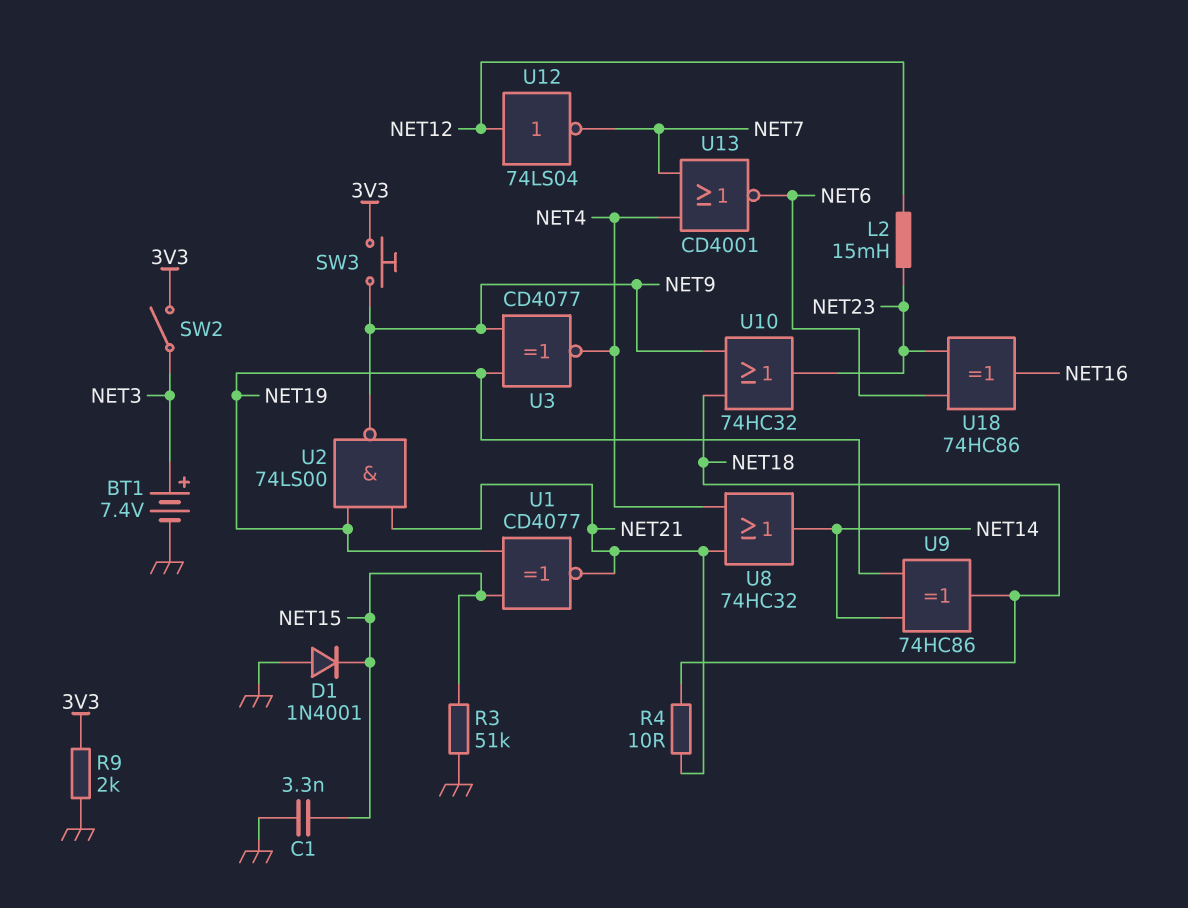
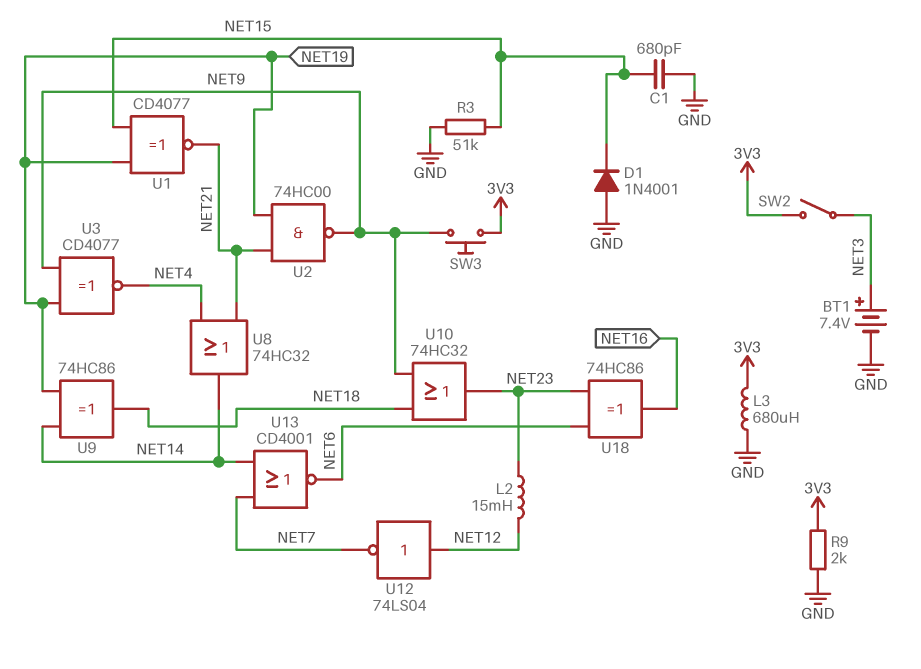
C1: 3.3nF (GND, NET15) -> 680pF (GND, NET15)
L3: none -> 680uH (3V3, GND)
R4: 10 (NET18, NET21) -> none
U2: NAND 74LS00 (in NET19, in NET21, out NET9) -> NAND 74HC00 (in NET19, in NET21, out NET9)
U13: NOR CD4001 (in NET4, in NET7, out NET6) -> NOR CD4001 (in NET7, in NET14, out NET6)

